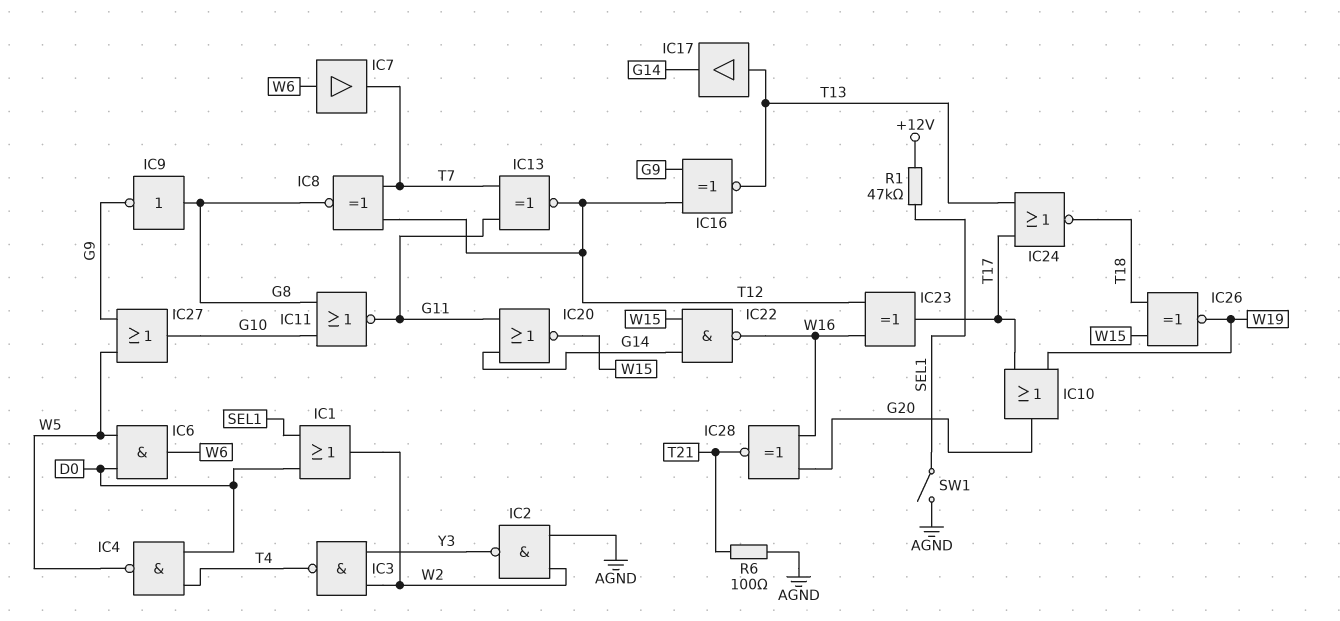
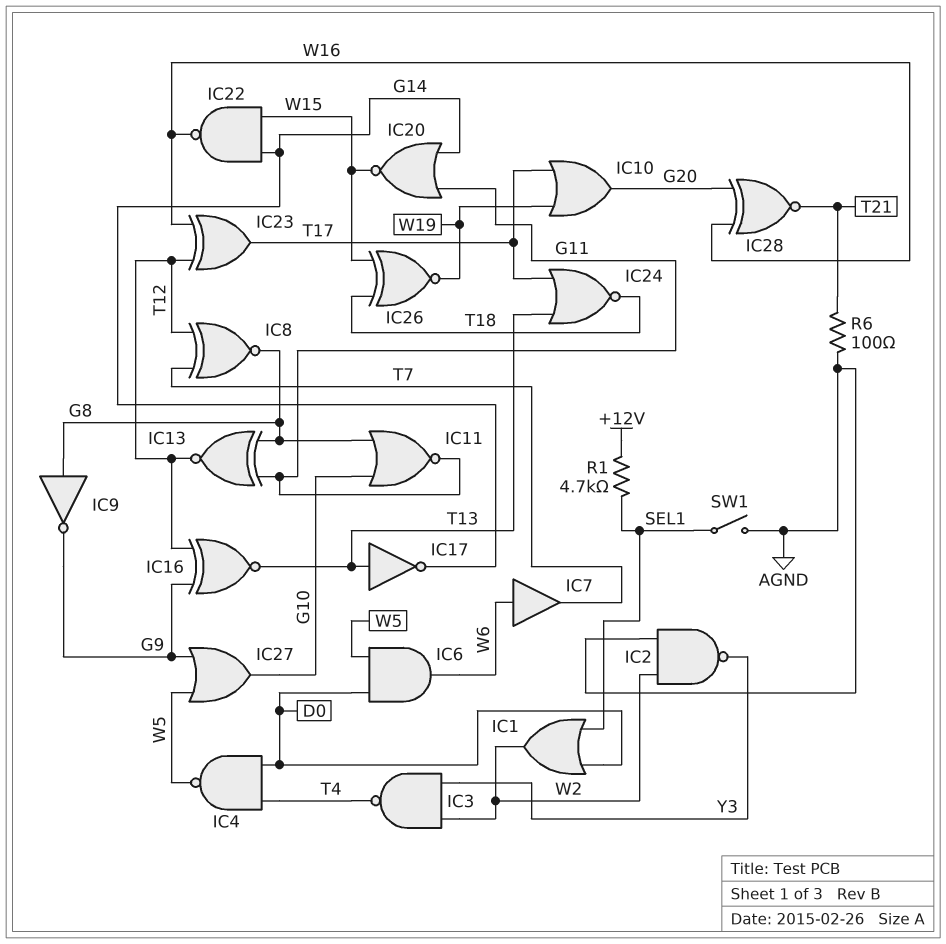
IC13: XNOR (in G11, in T7, out T12) -> XNOR (in G8, in G11, out T12)
IC17: buffer (in T13, out G14) -> NOT (in T13, out G14)
R1: 47k (+12V, SEL1) -> 4.7k (+12V, SEL1)

